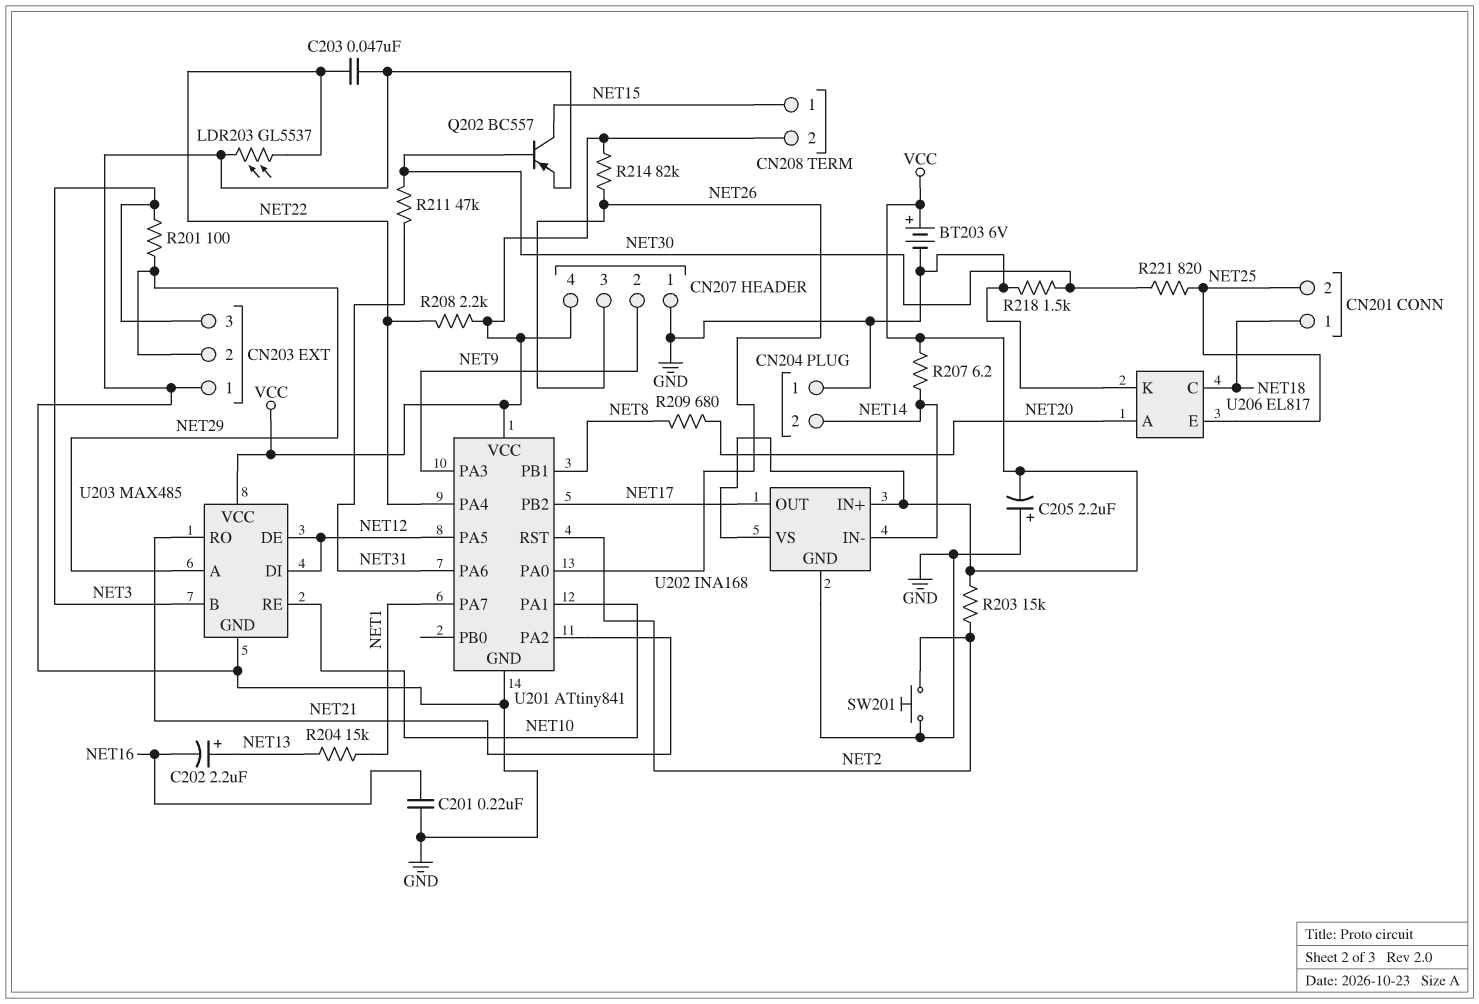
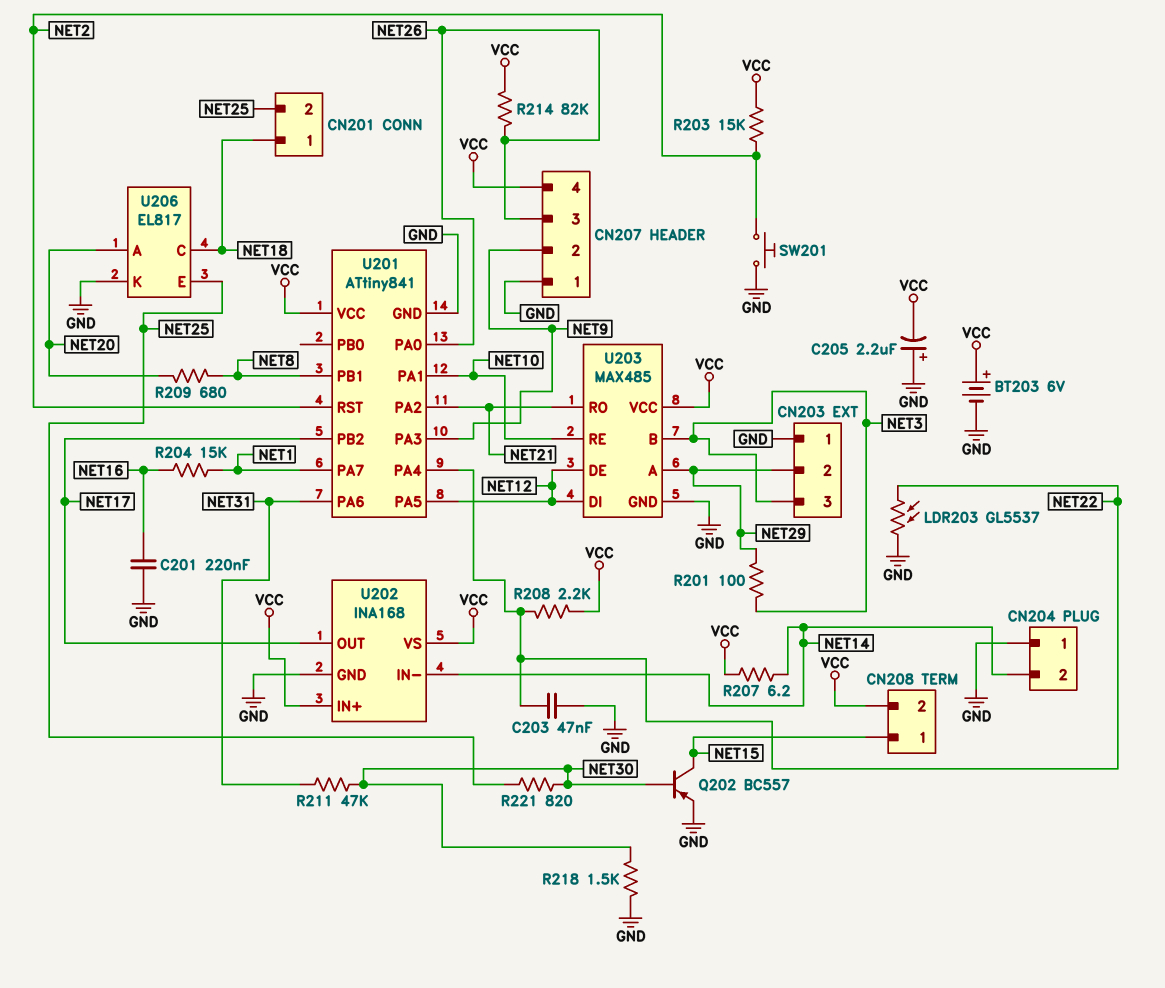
C202: 2.2uF (plus NET13, minus NET16) -> none
R204: 15k (NET1, NET13) -> 15k (NET1, NET16)

